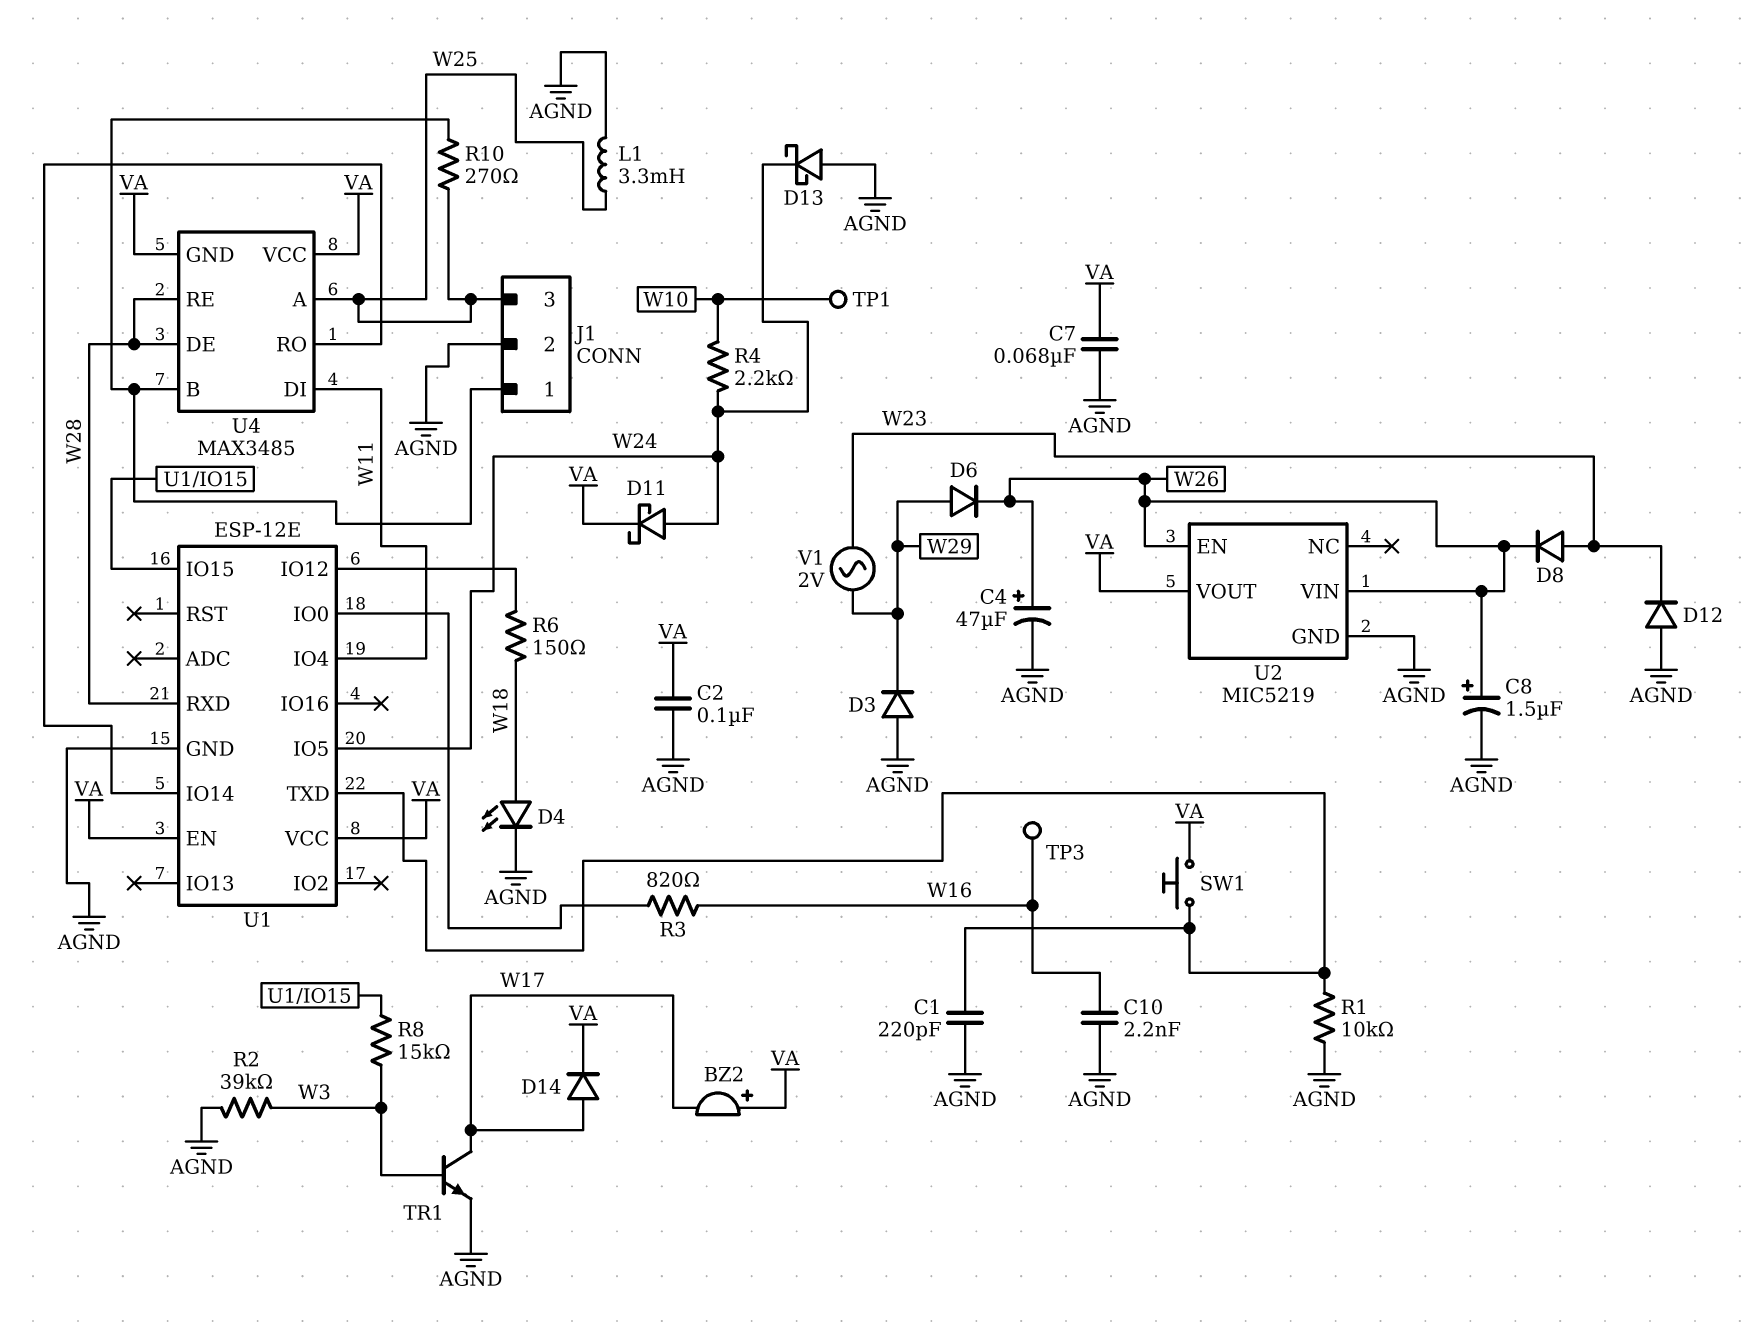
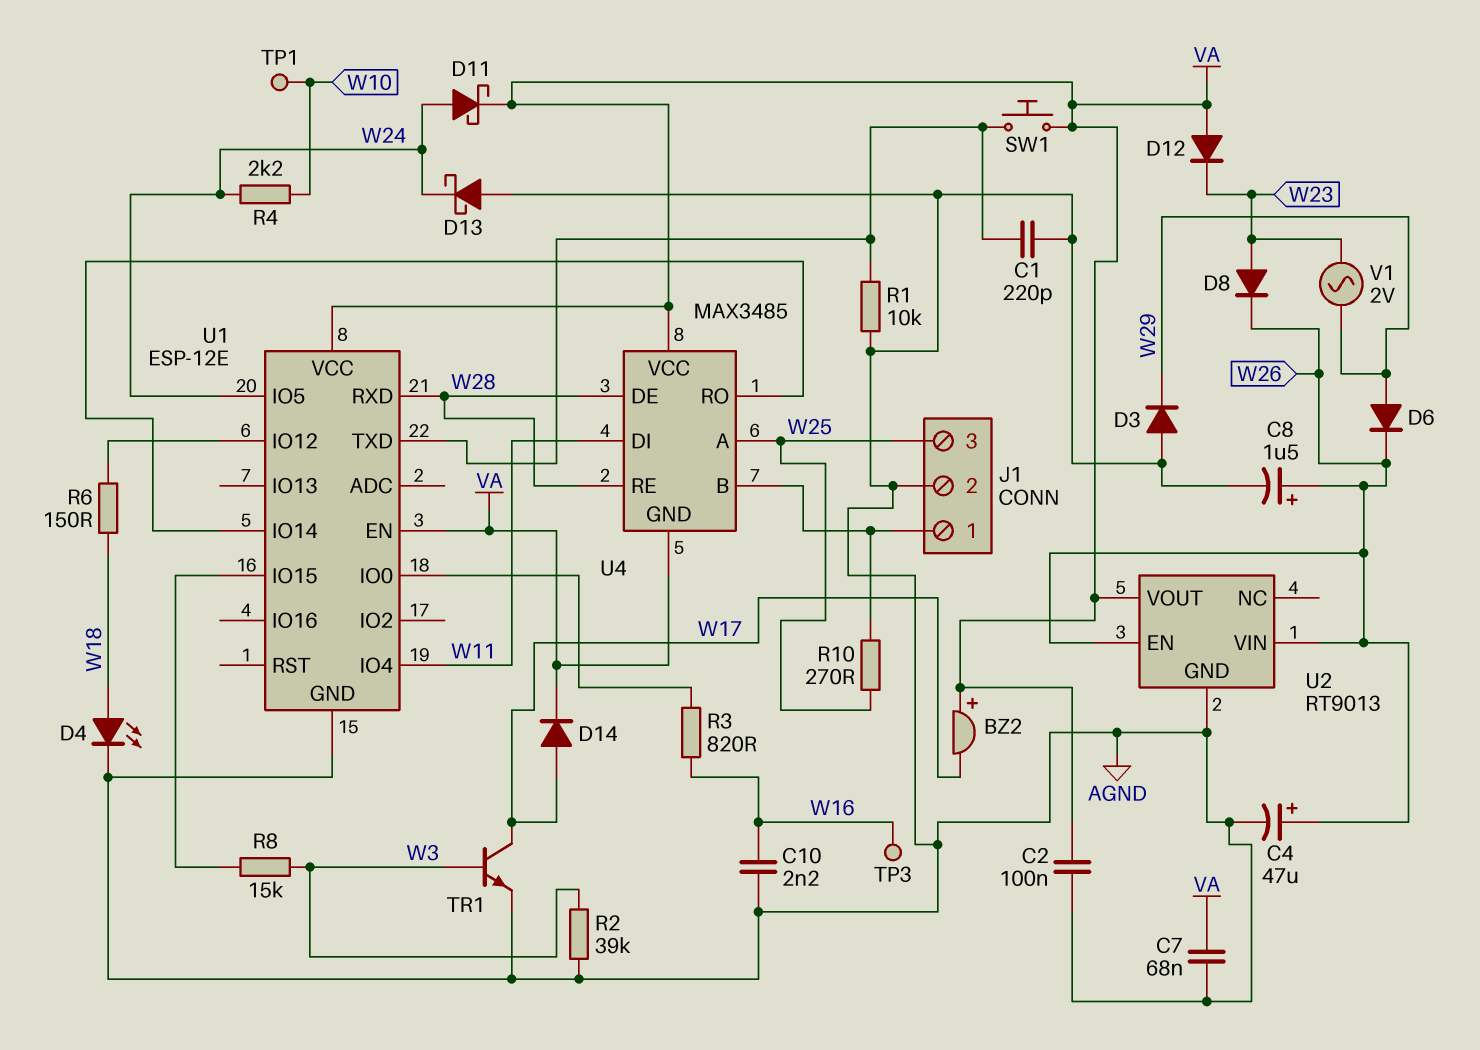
D12: diode (A AGND, K W23) -> diode (A VA, K W23)
L1: 3.3mH (AGND, W25) -> none
U2: MIC5219 -> RT9013

